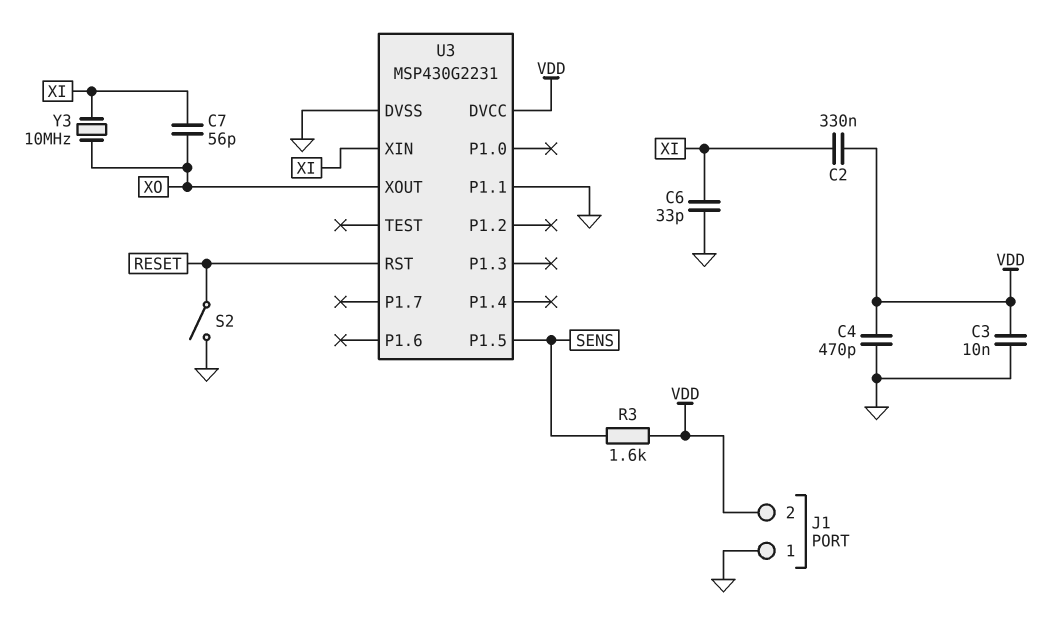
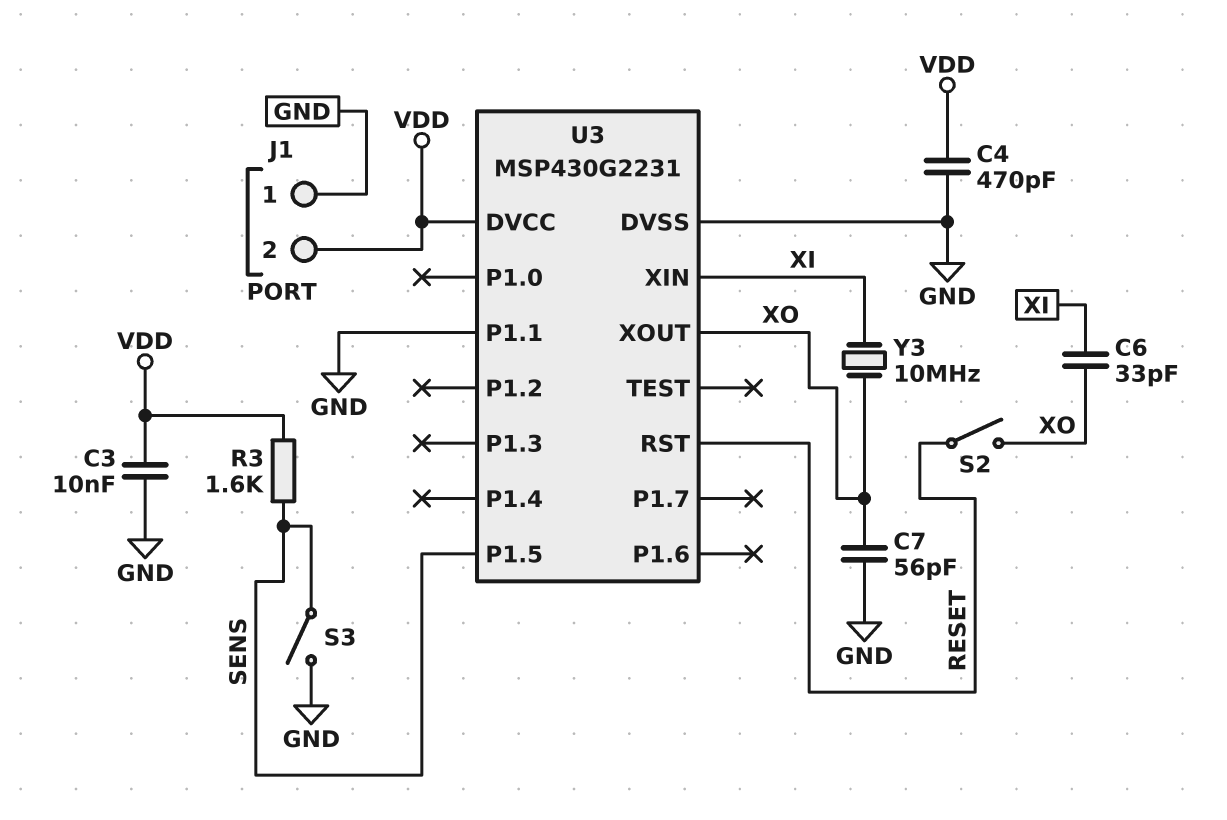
C2: 330nF (VDD, XI) -> none
C6: 33pF (GND, XI) -> 33pF (XI, XO)
C7: 56pF (XI, XO) -> 56pF (GND, XO)
S2: switch (GND, RESET) -> switch (RESET, XO)
S3: none -> switch (GND, SENS)

